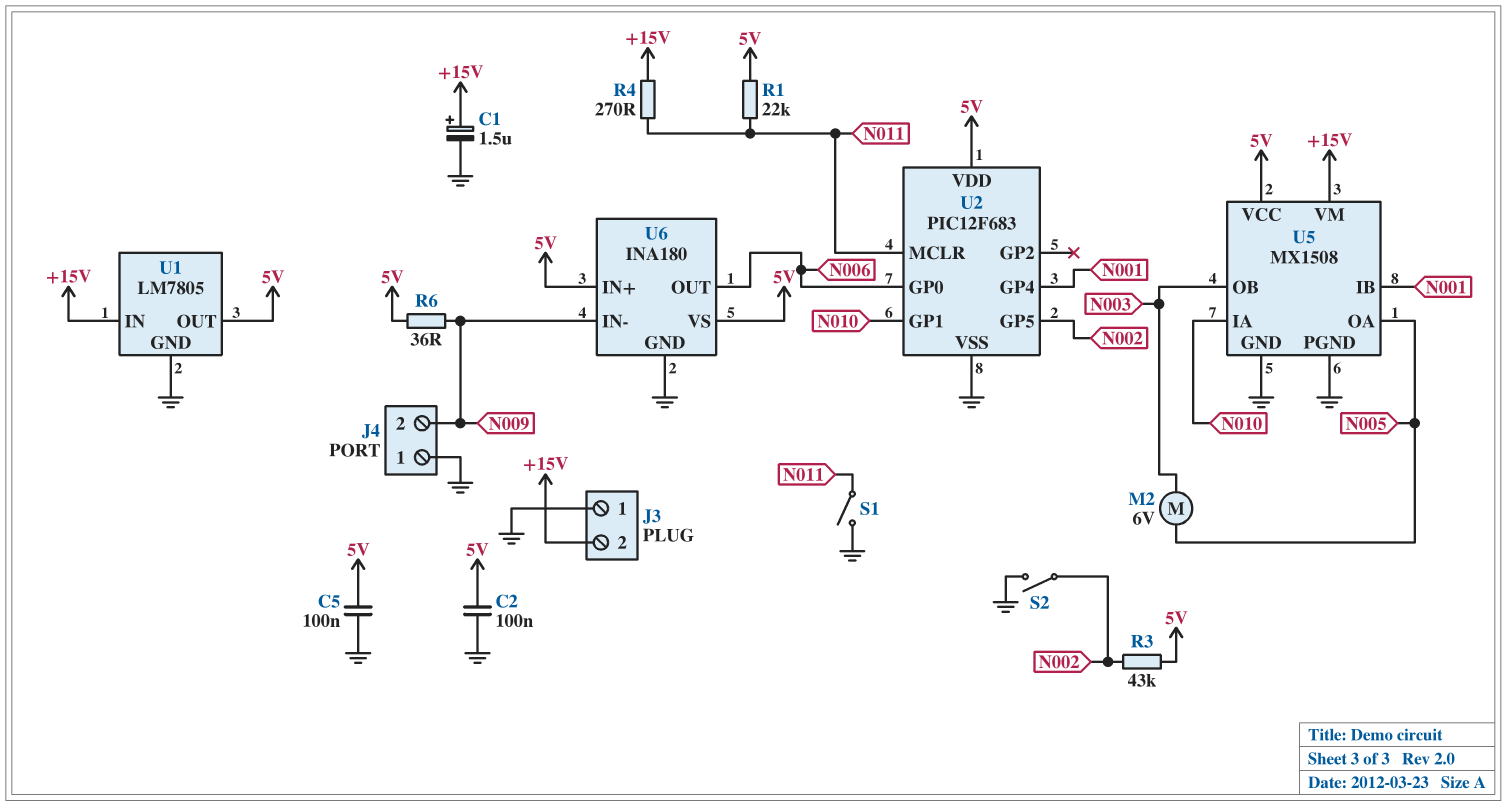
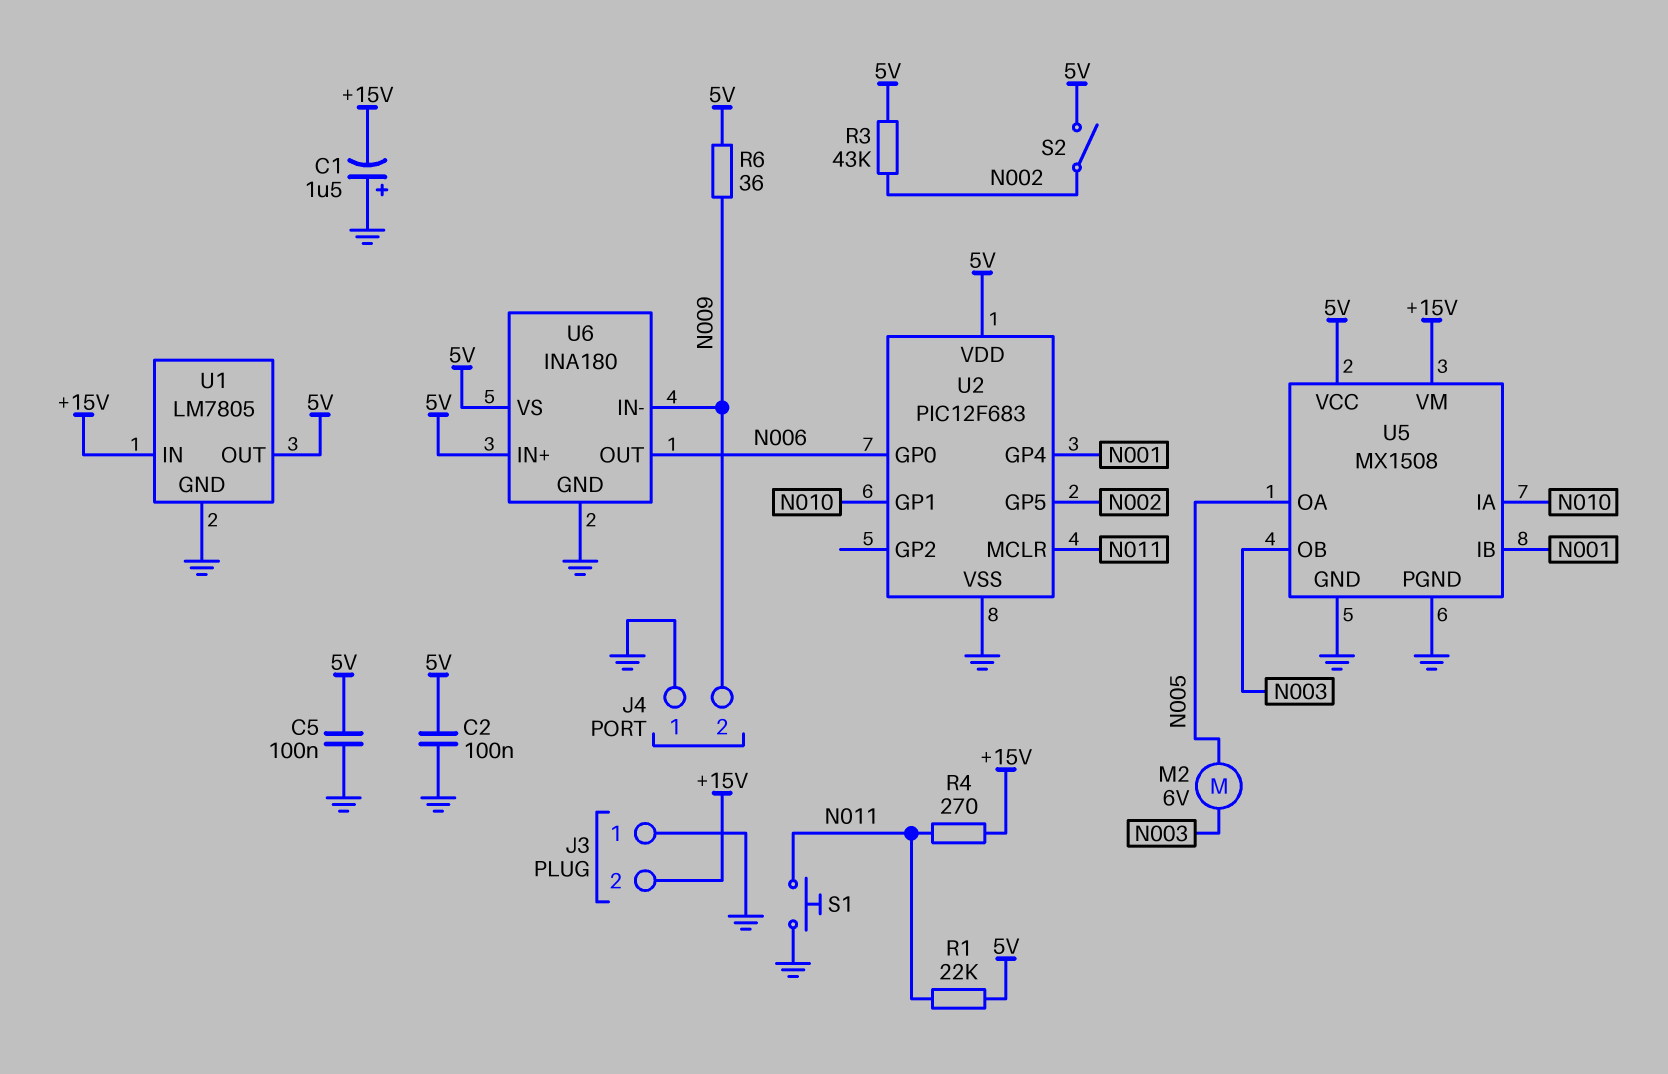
C1: 1.5uF (plus +15V, minus GND) -> 1.5uF (plus GND, minus +15V)
S1: switch (GND, N011) -> button (GND, N011)
S2: switch (GND, N002) -> switch (5V, N002)

